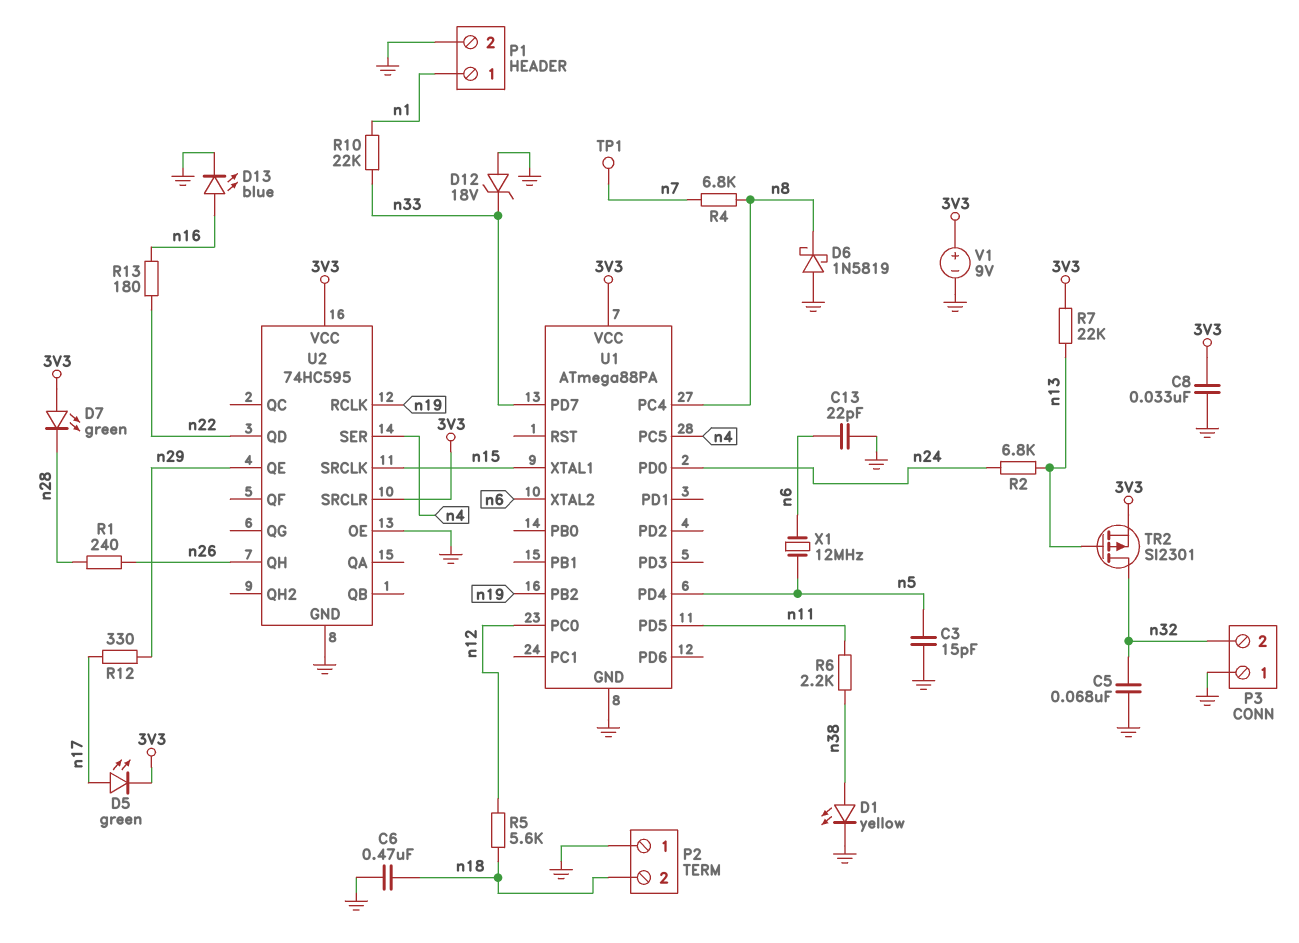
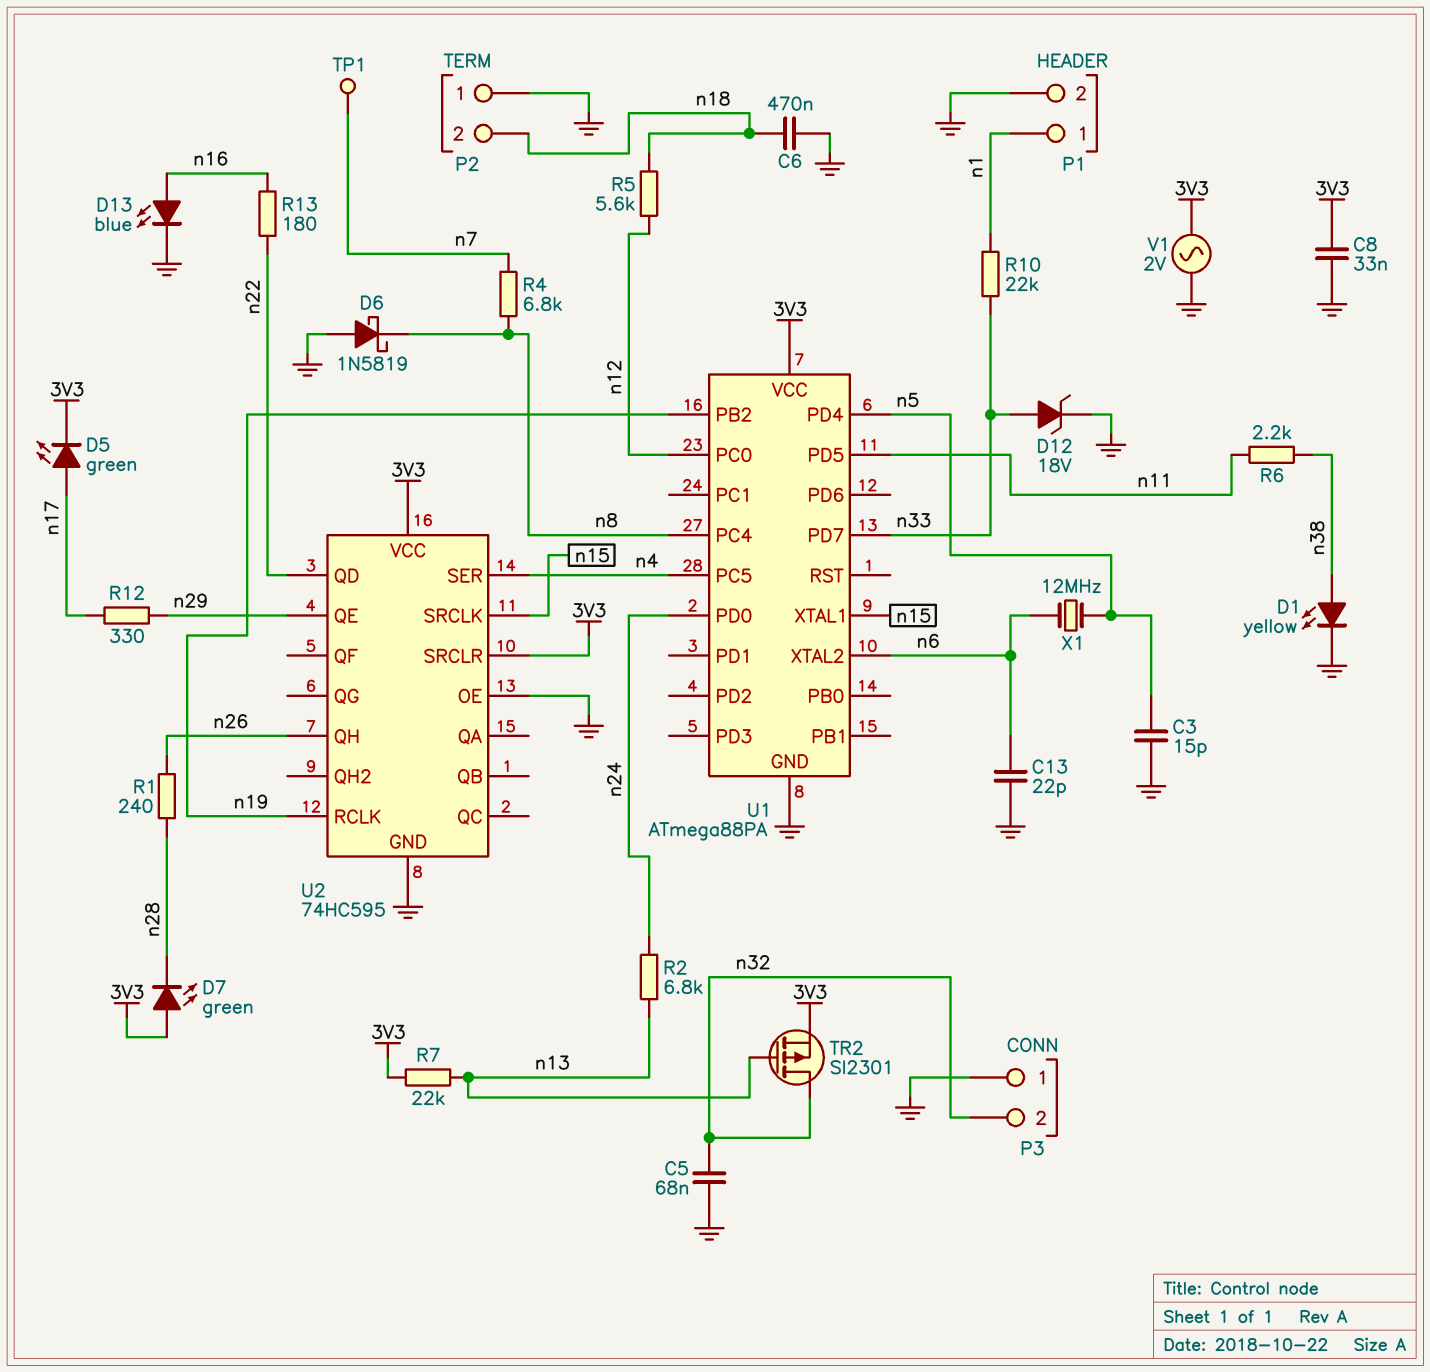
D12: zener 18V (A GND, K n33) -> zener 18V (A n33, K GND)
V1: 9V (plus 3V3, minus GND) -> AC 2V (3V3, GND)

